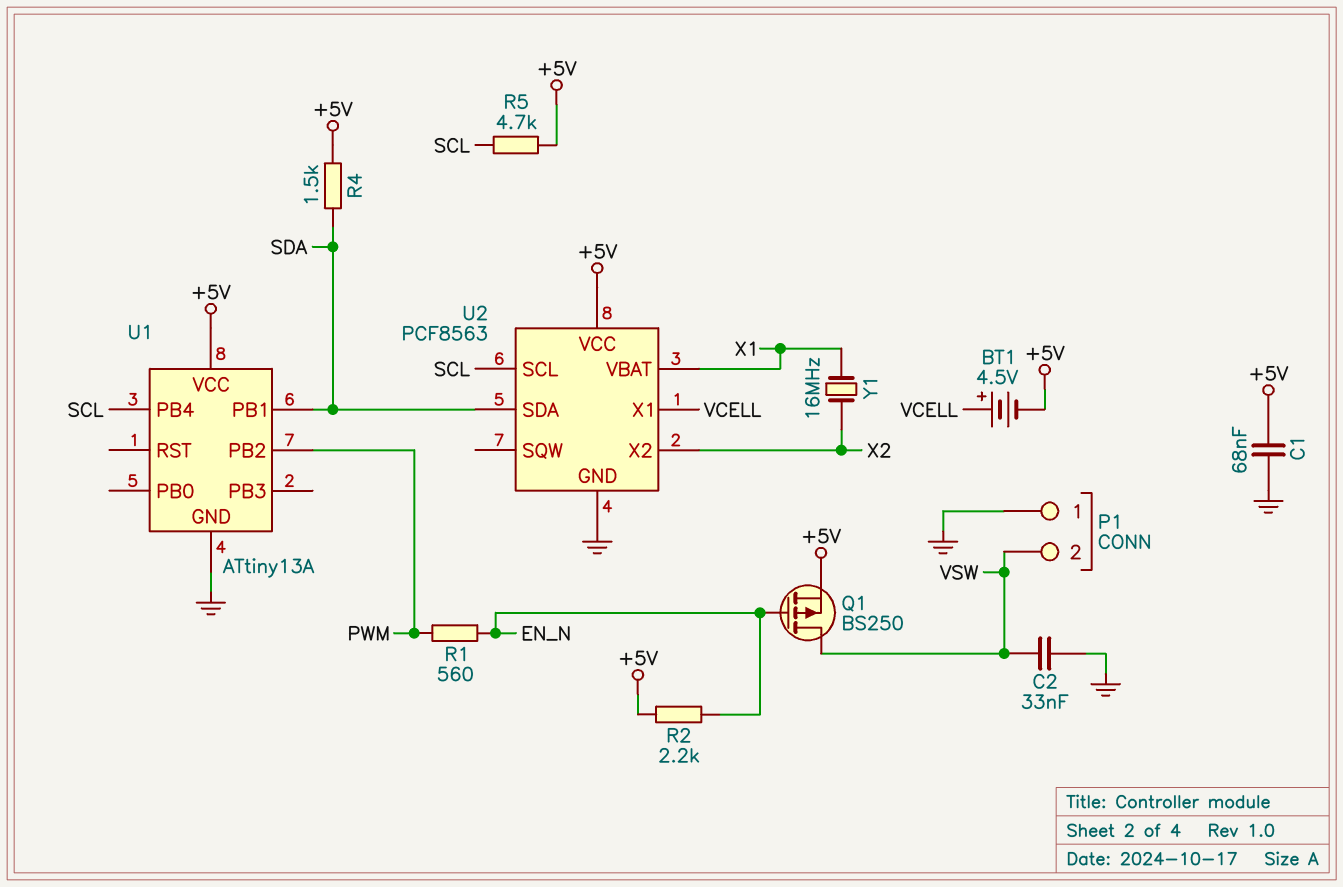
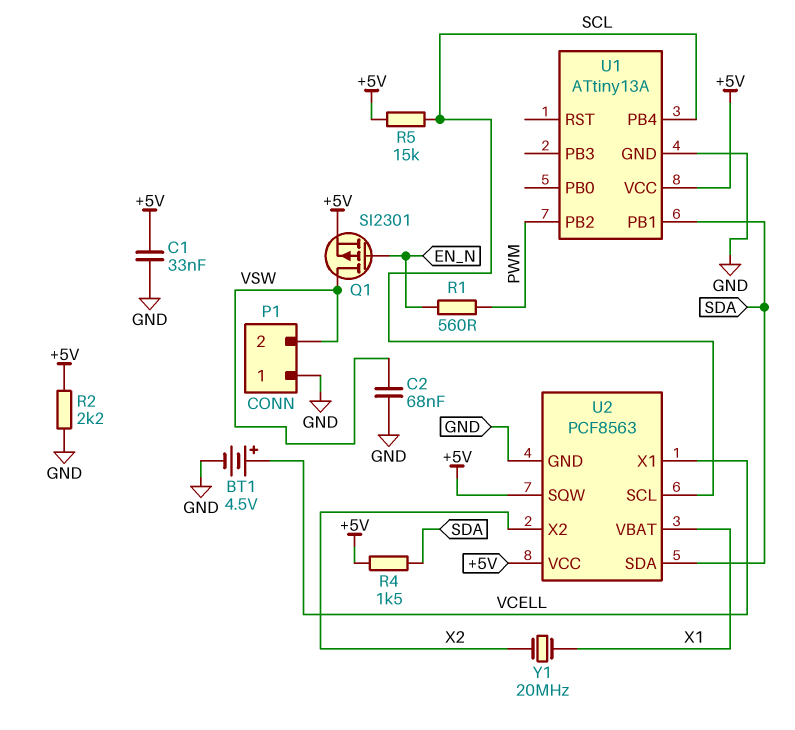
BT1: 4.5V (plus VCELL, minus +5V) -> 4.5V (plus VCELL, minus GND)
C1: 68nF (+5V, GND) -> 33nF (+5V, GND)
C2: 33nF (GND, VSW) -> 68nF (GND, VSW)
Q1: PMOS BS250 (G EN_N, D VSW, S +5V) -> PMOS SI2301 (G EN_N, D VSW, S +5V)
R2: 2.2k (+5V, EN_N) -> 2.2k (+5V, GND)
R5: 4.7k (+5V, SCL) -> 15k (+5V, SCL)
U2 pin SQW: none -> +5V
Y1: 16MHz (X1, X2) -> 20MHz (X1, X2)

